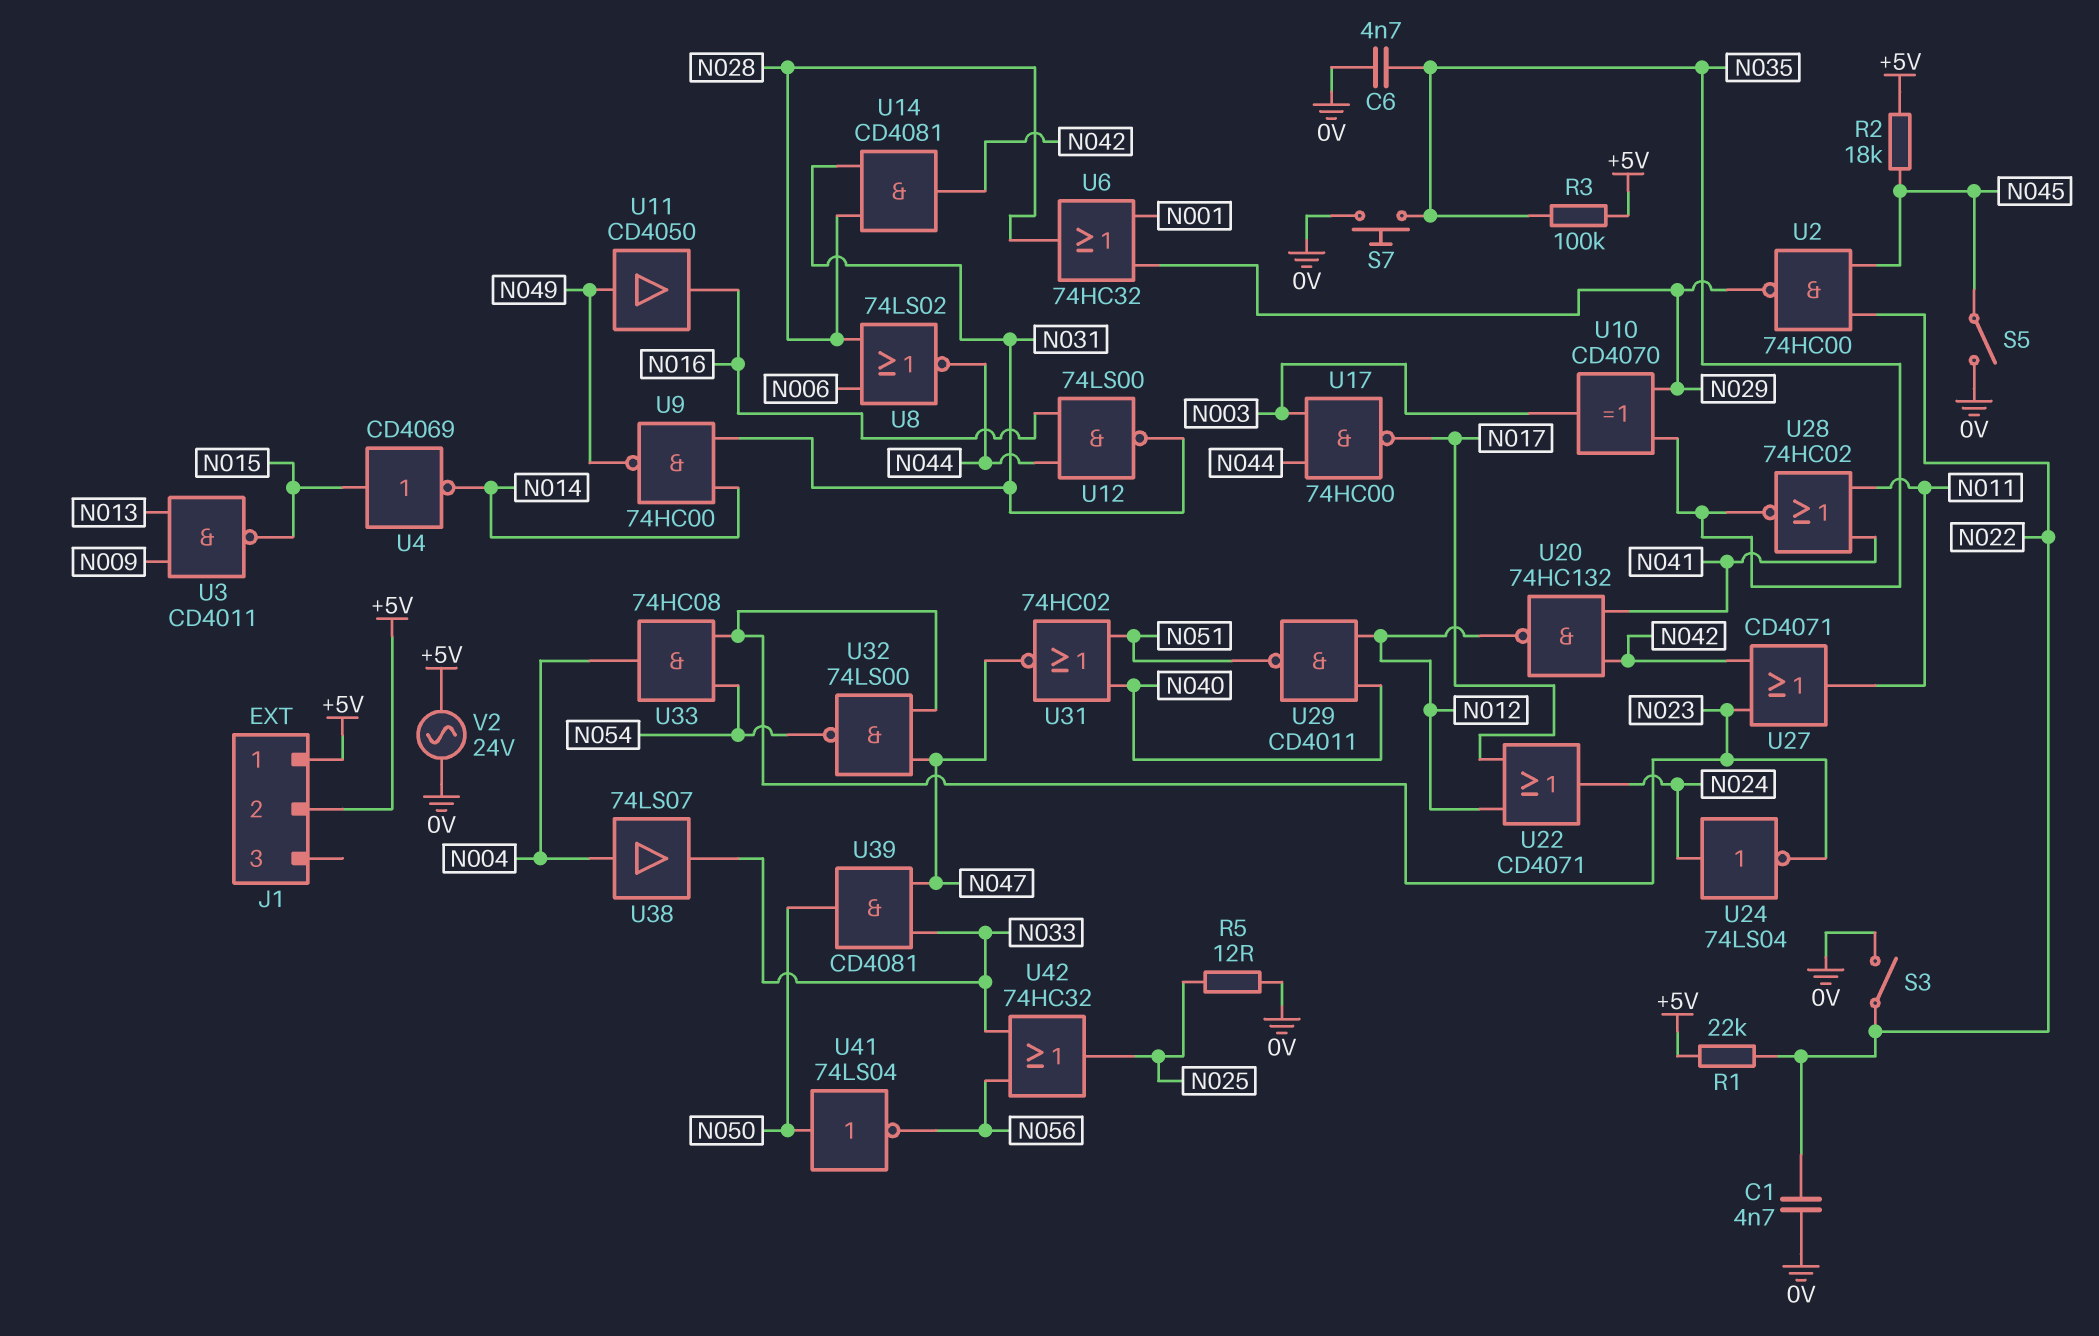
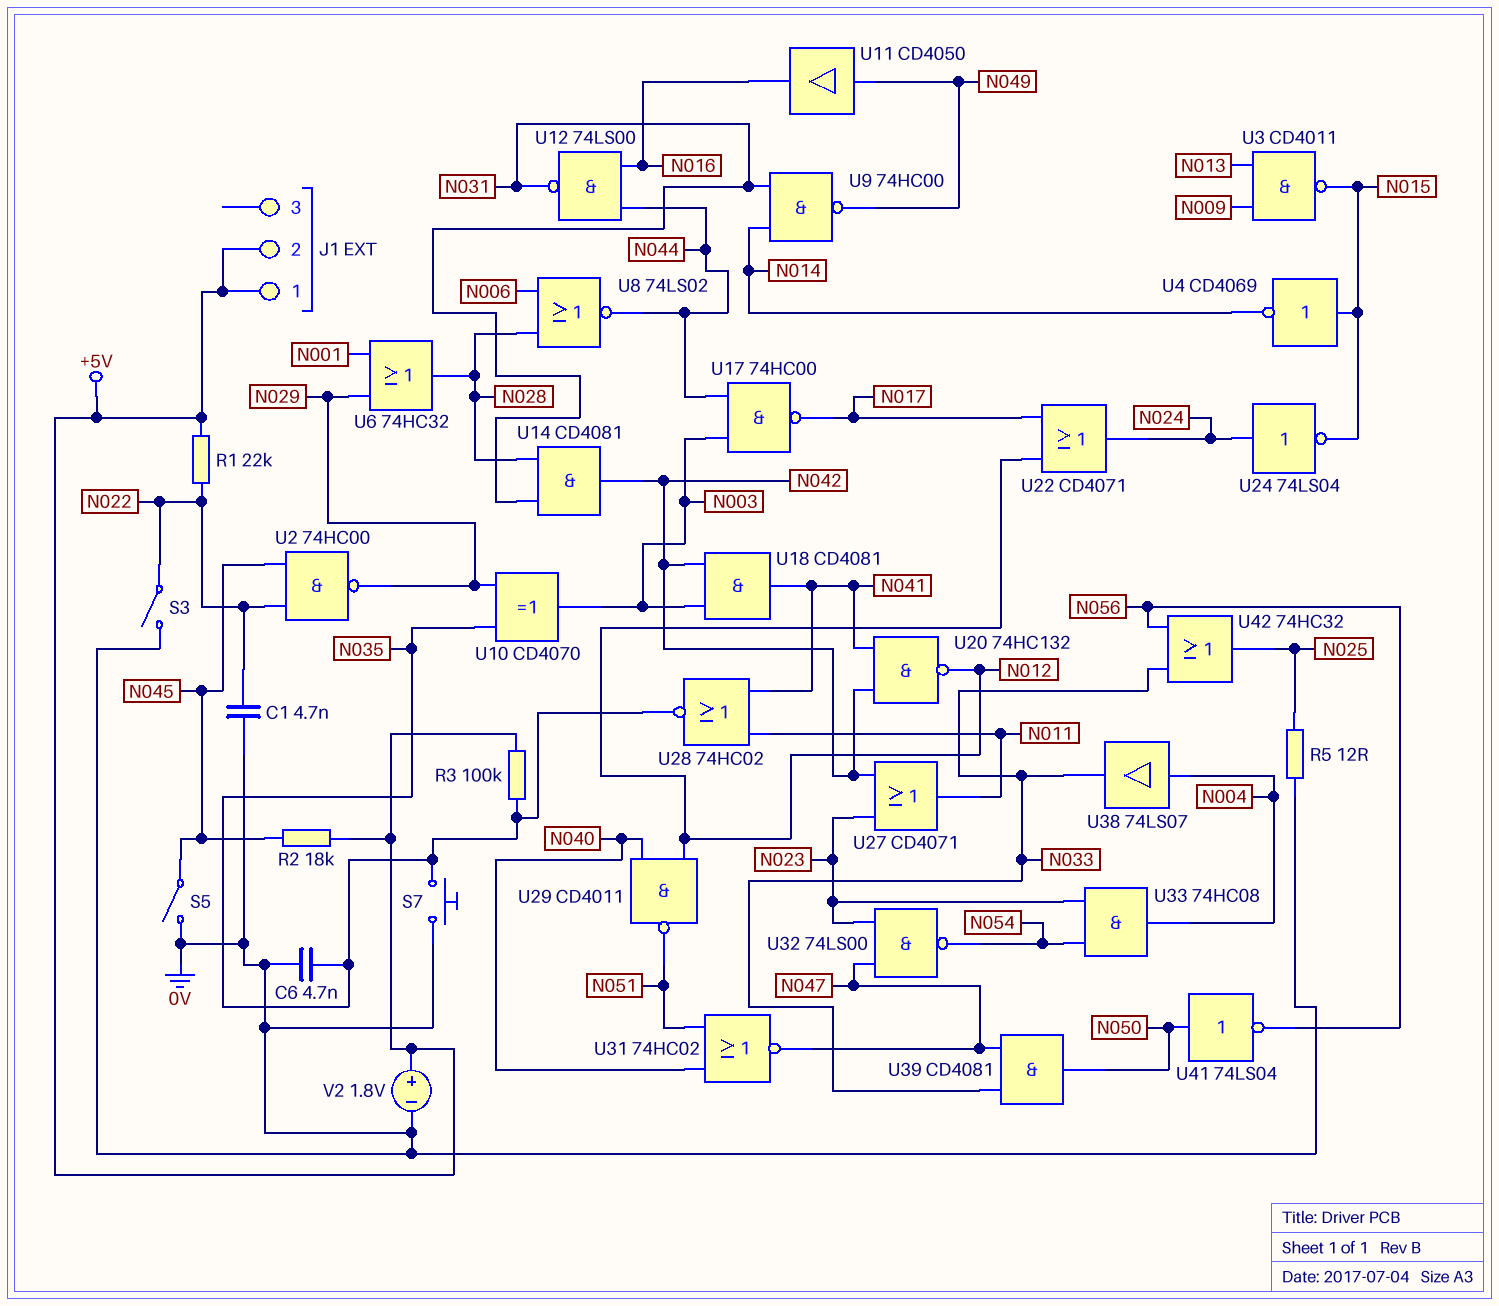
U18: none -> AND CD4081 (in N003, in N042, out N041)
U24: NOT 74LS04 (in N024, out N023) -> NOT 74LS04 (in N024, out N015)
V2: AC 24V (+5V, 0V) -> 1.8V (plus +5V, minus 0V)

